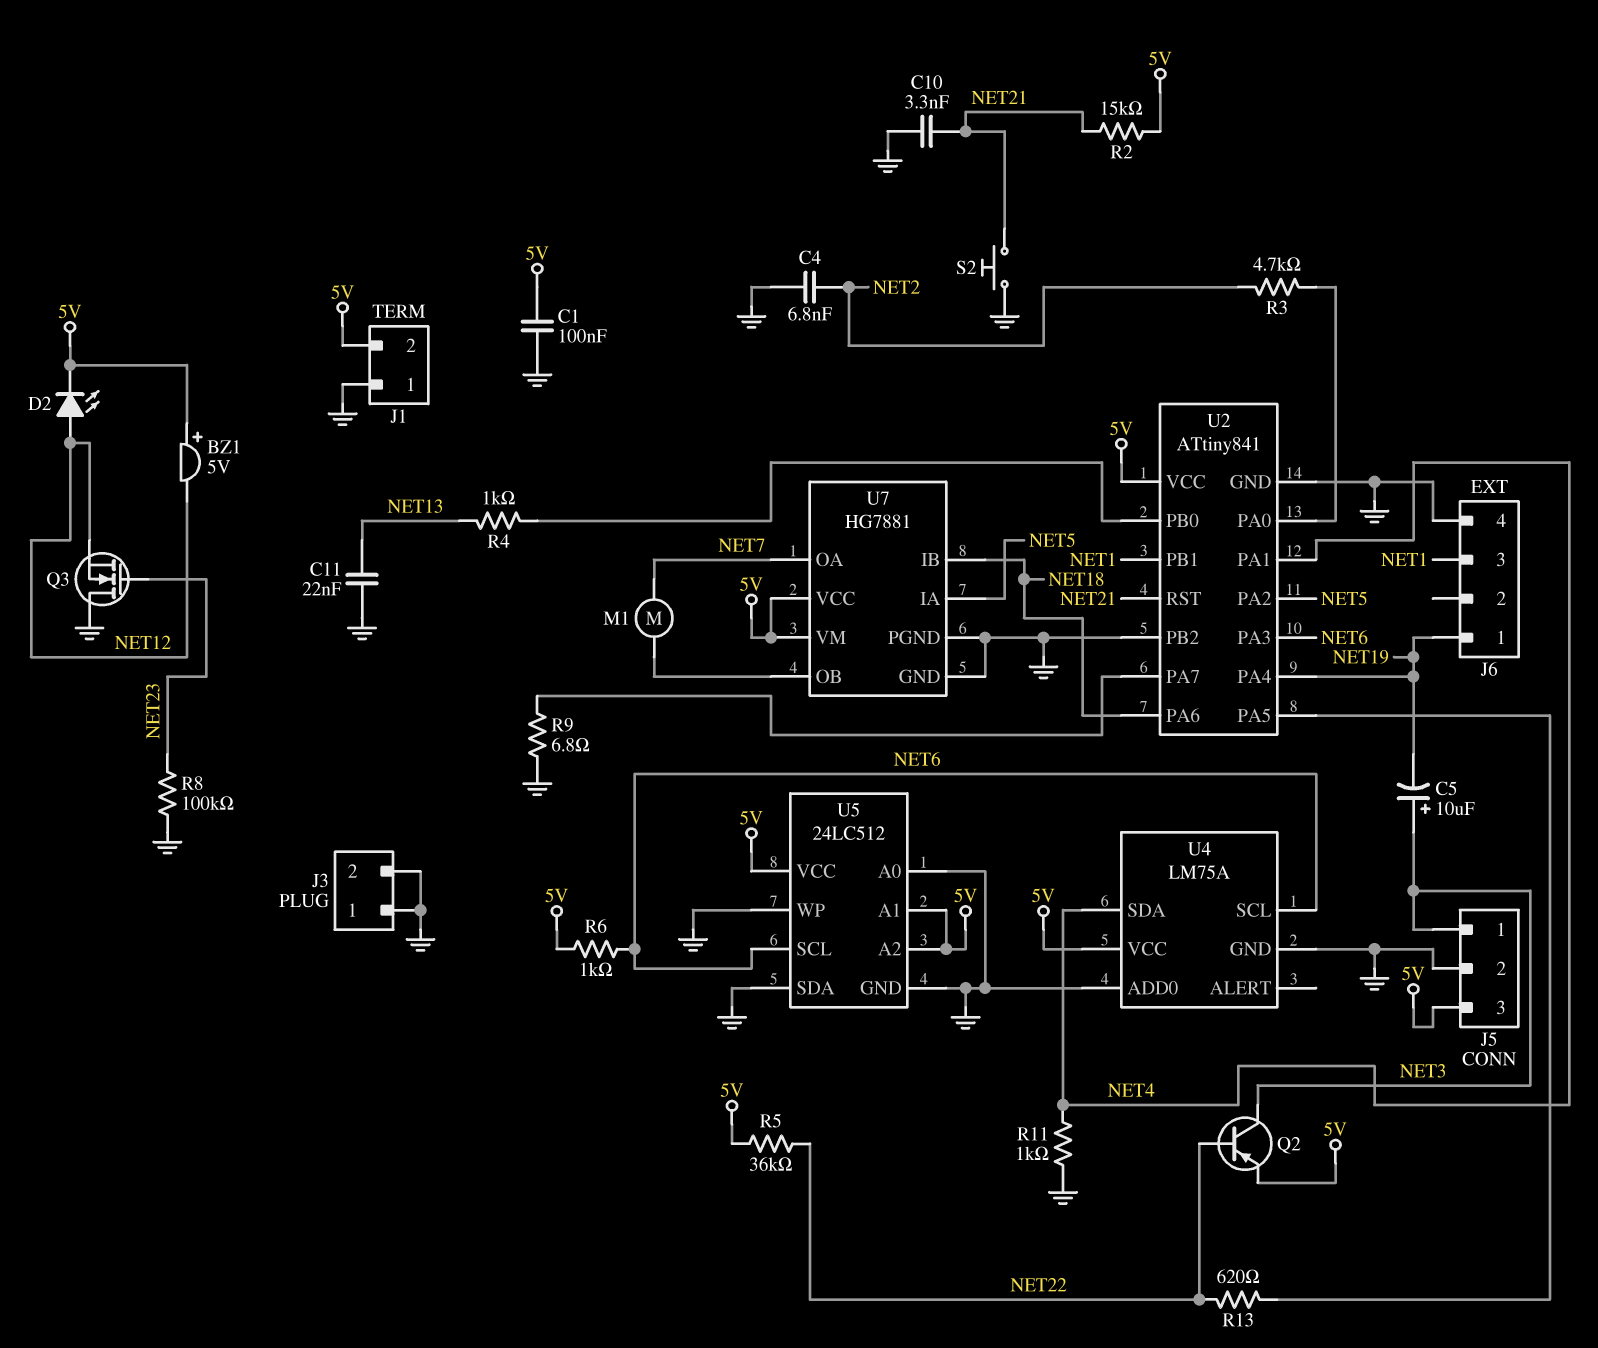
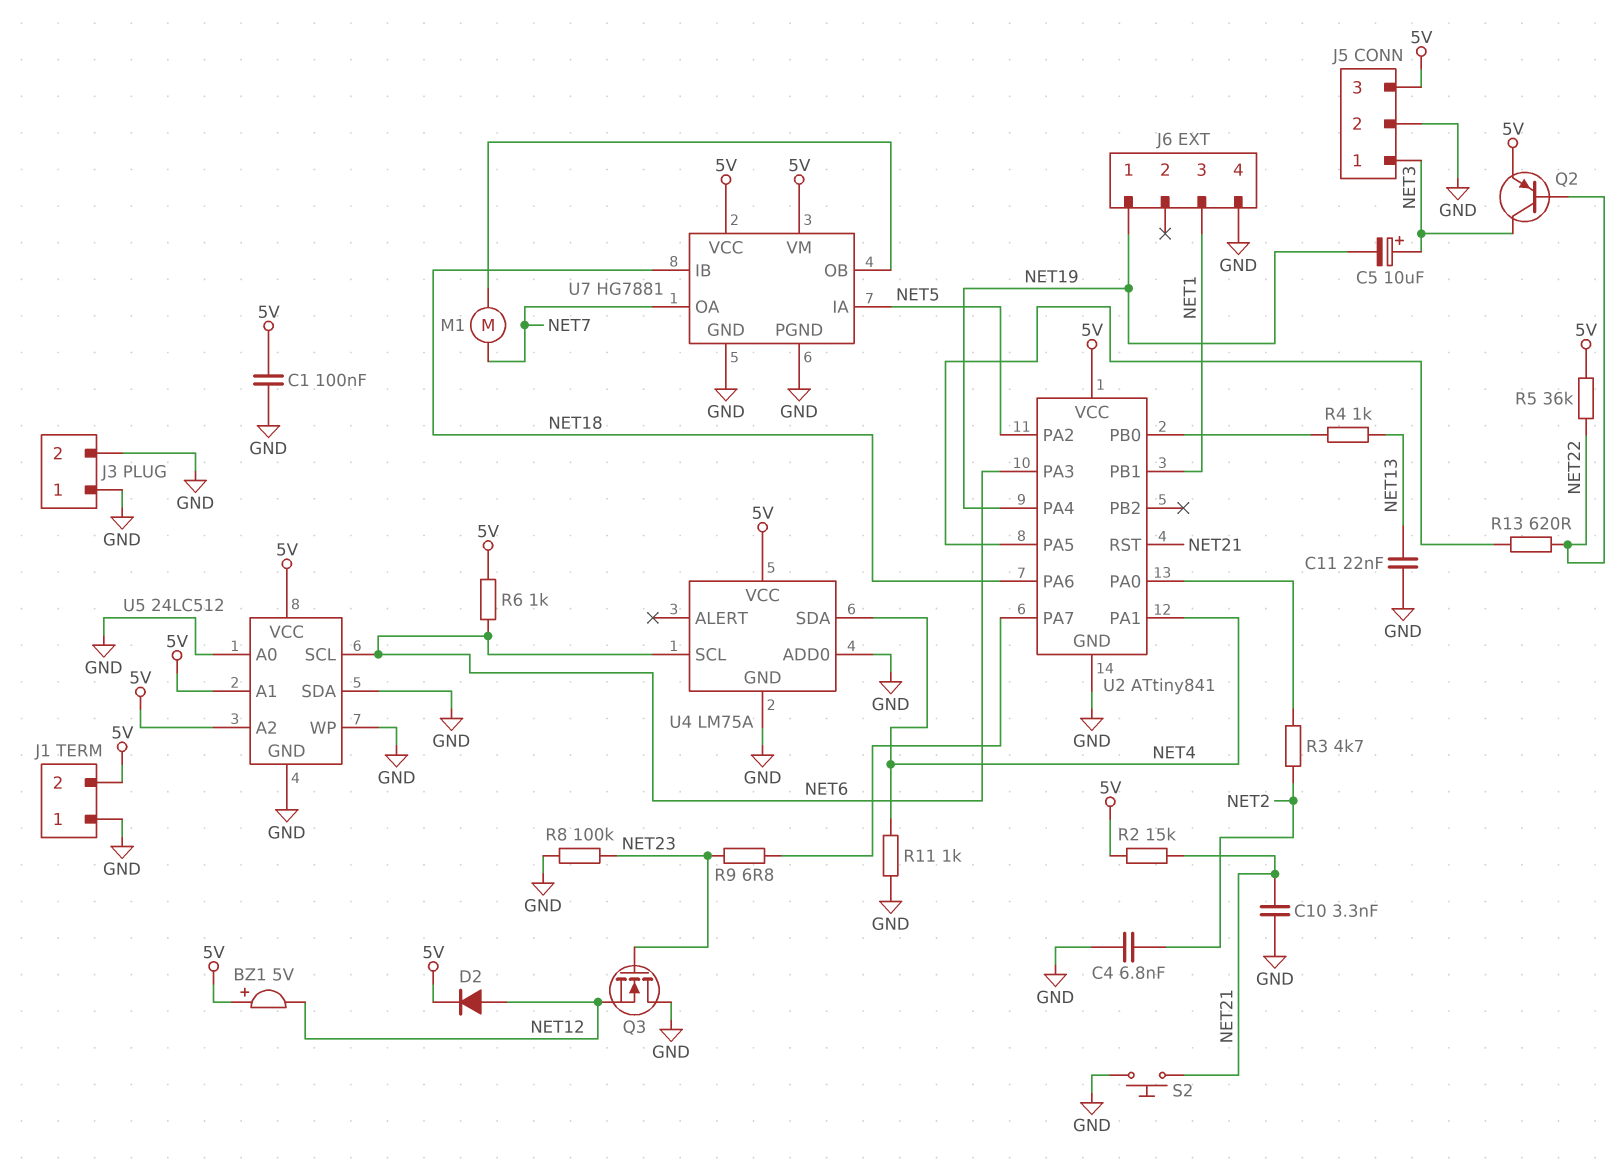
D2: LED (A NET12, K 5V) -> diode (A NET12, K 5V)
R9: 6.8 (GND, U2/PA7) -> 6.8 (NET23, U2/PA7)
U2 pin PB2: GND -> none

